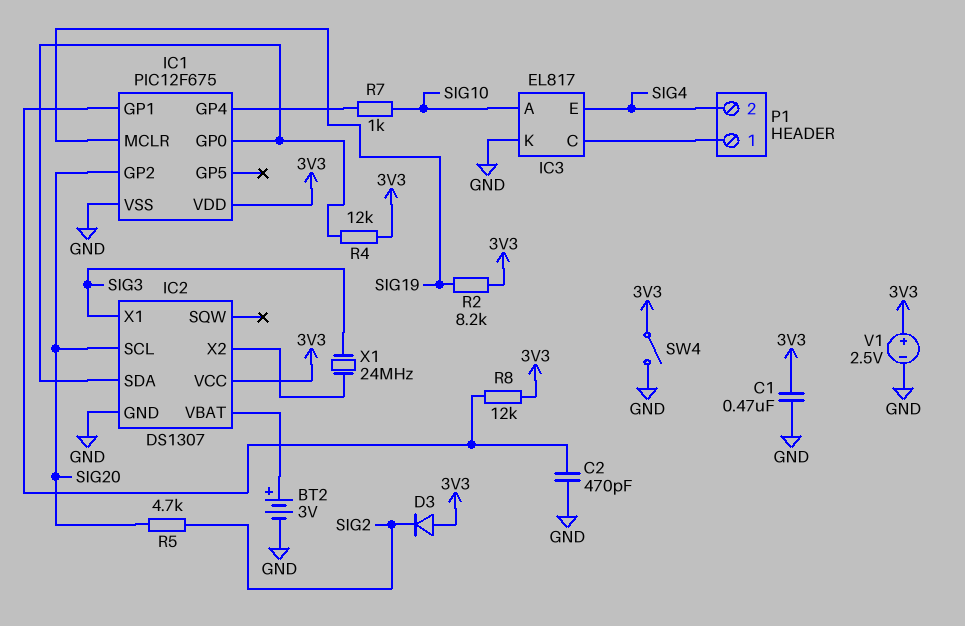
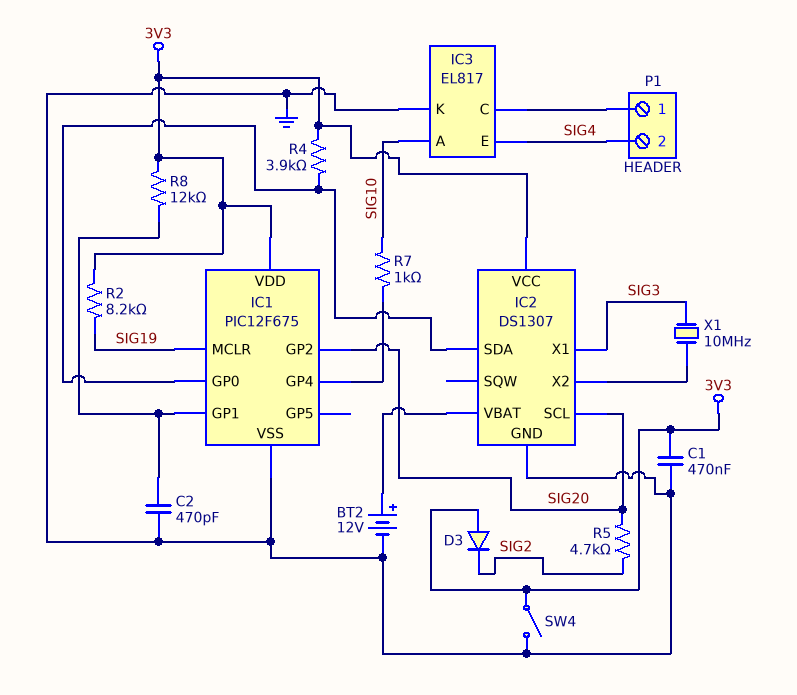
BT2: 3V (plus IC2/VBAT, minus GND) -> 12V (plus IC2/VBAT, minus GND)
R4: 12k (3V3, IC1/GP0) -> 3.9k (3V3, IC1/GP0)
V1: 2.5V (plus 3V3, minus GND) -> none
X1: 24MHz (IC2/X2, SIG3) -> 10MHz (IC2/X2, SIG3)

